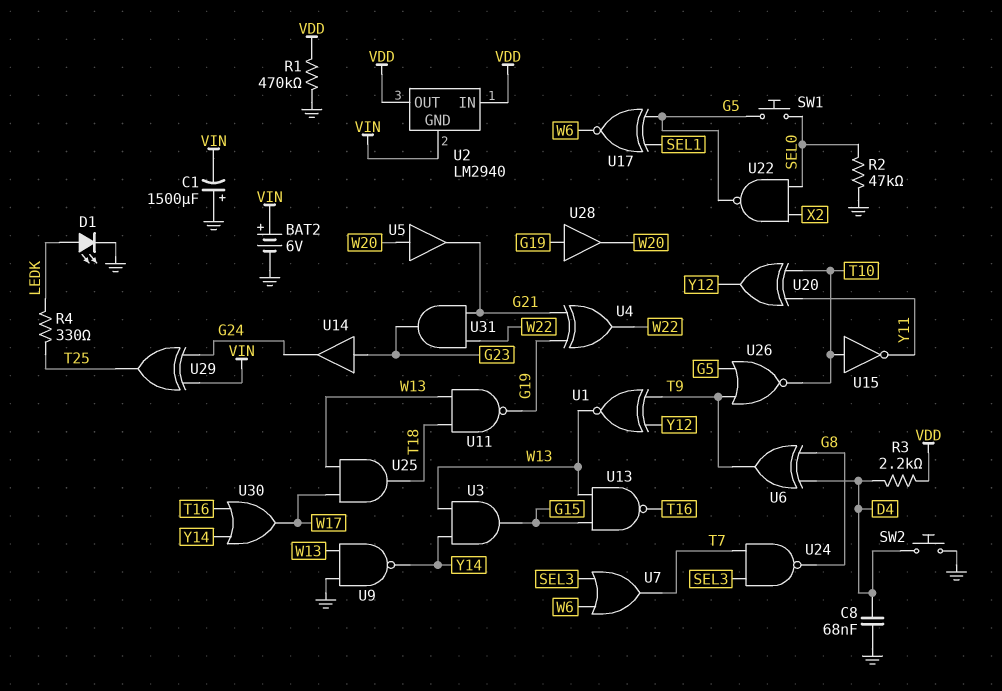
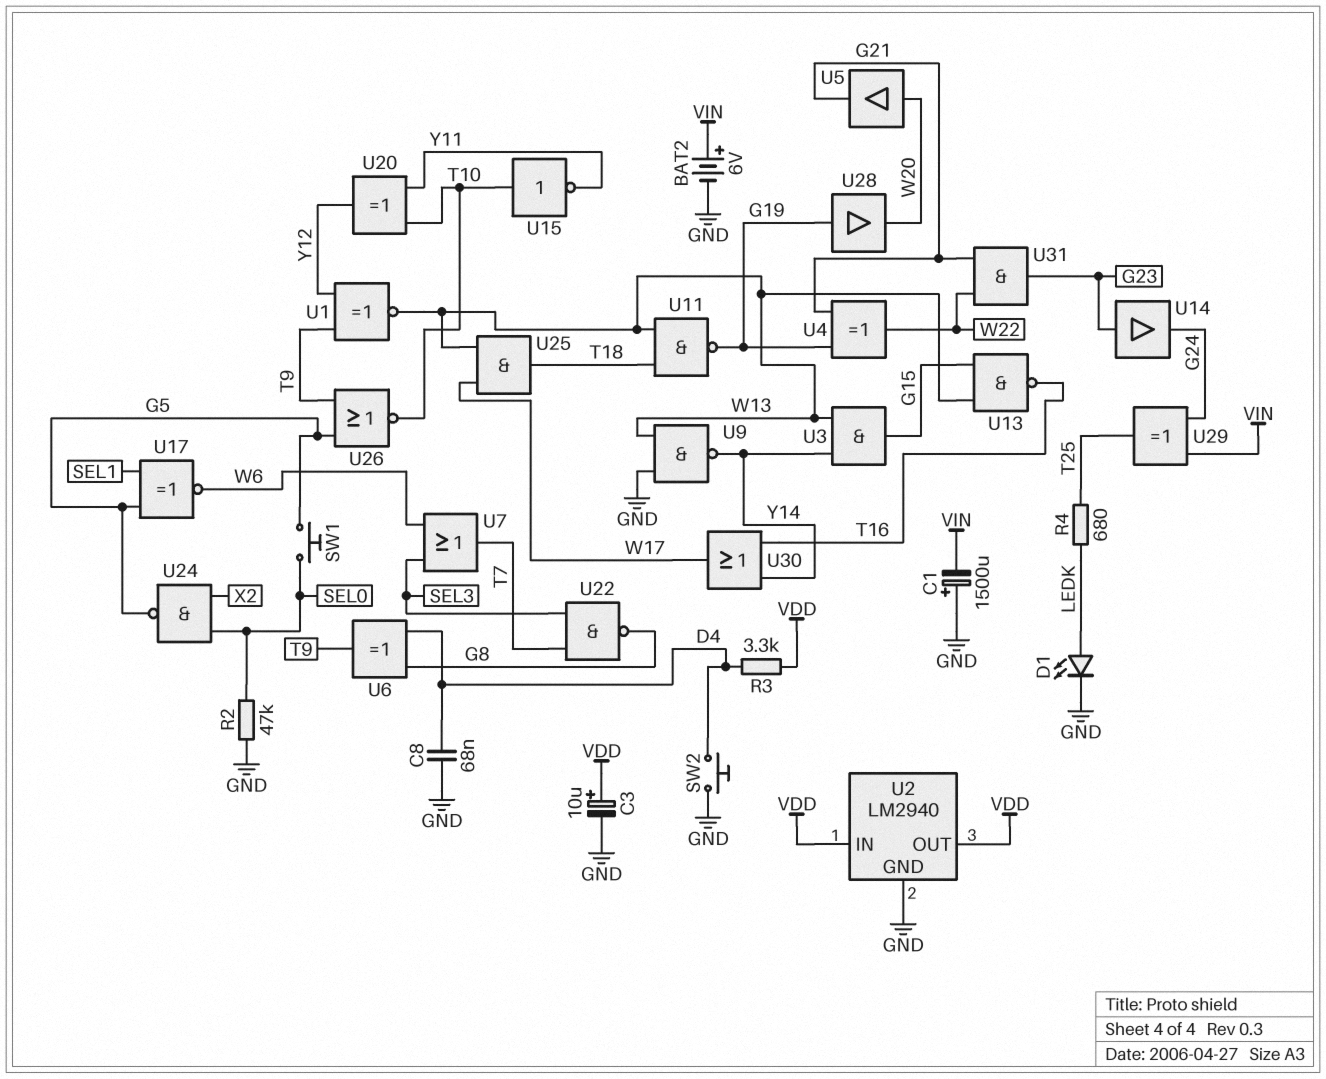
C3: none -> 10uF (plus VDD, minus GND)
R1: 470k (GND, VDD) -> none
R3: 2.2k (D4, VDD) -> 3.3k (D4, VDD)
R4: 330 (LEDK, T25) -> 680 (LEDK, T25)
U2 pin GND: VIN -> GND
U22: NAND (in SEL0, in X2, out G5) -> NAND (in SEL3, in T7, out G8)
U24: NAND (in SEL3, in T7, out G8) -> NAND (in SEL0, in X2, out G5)

